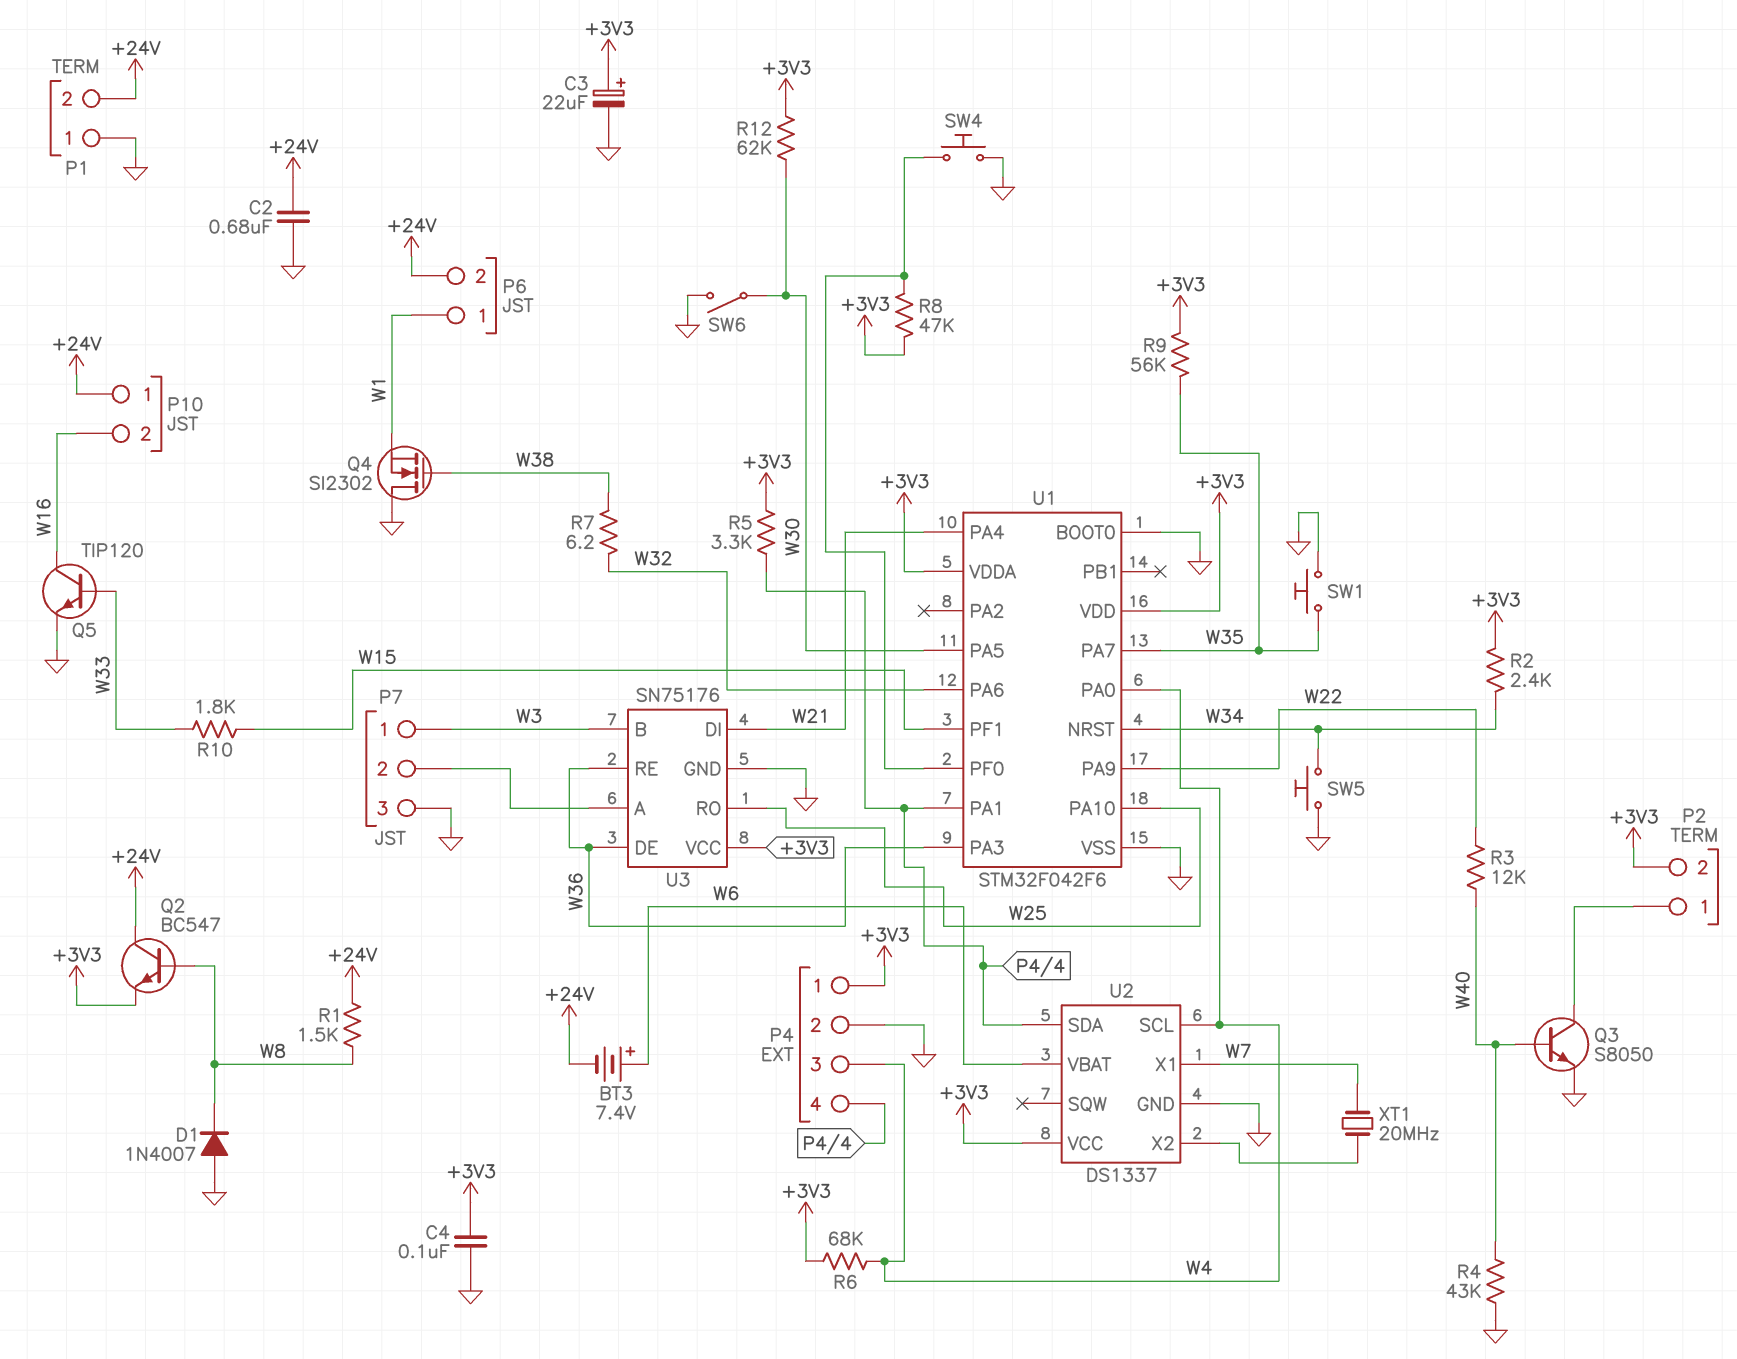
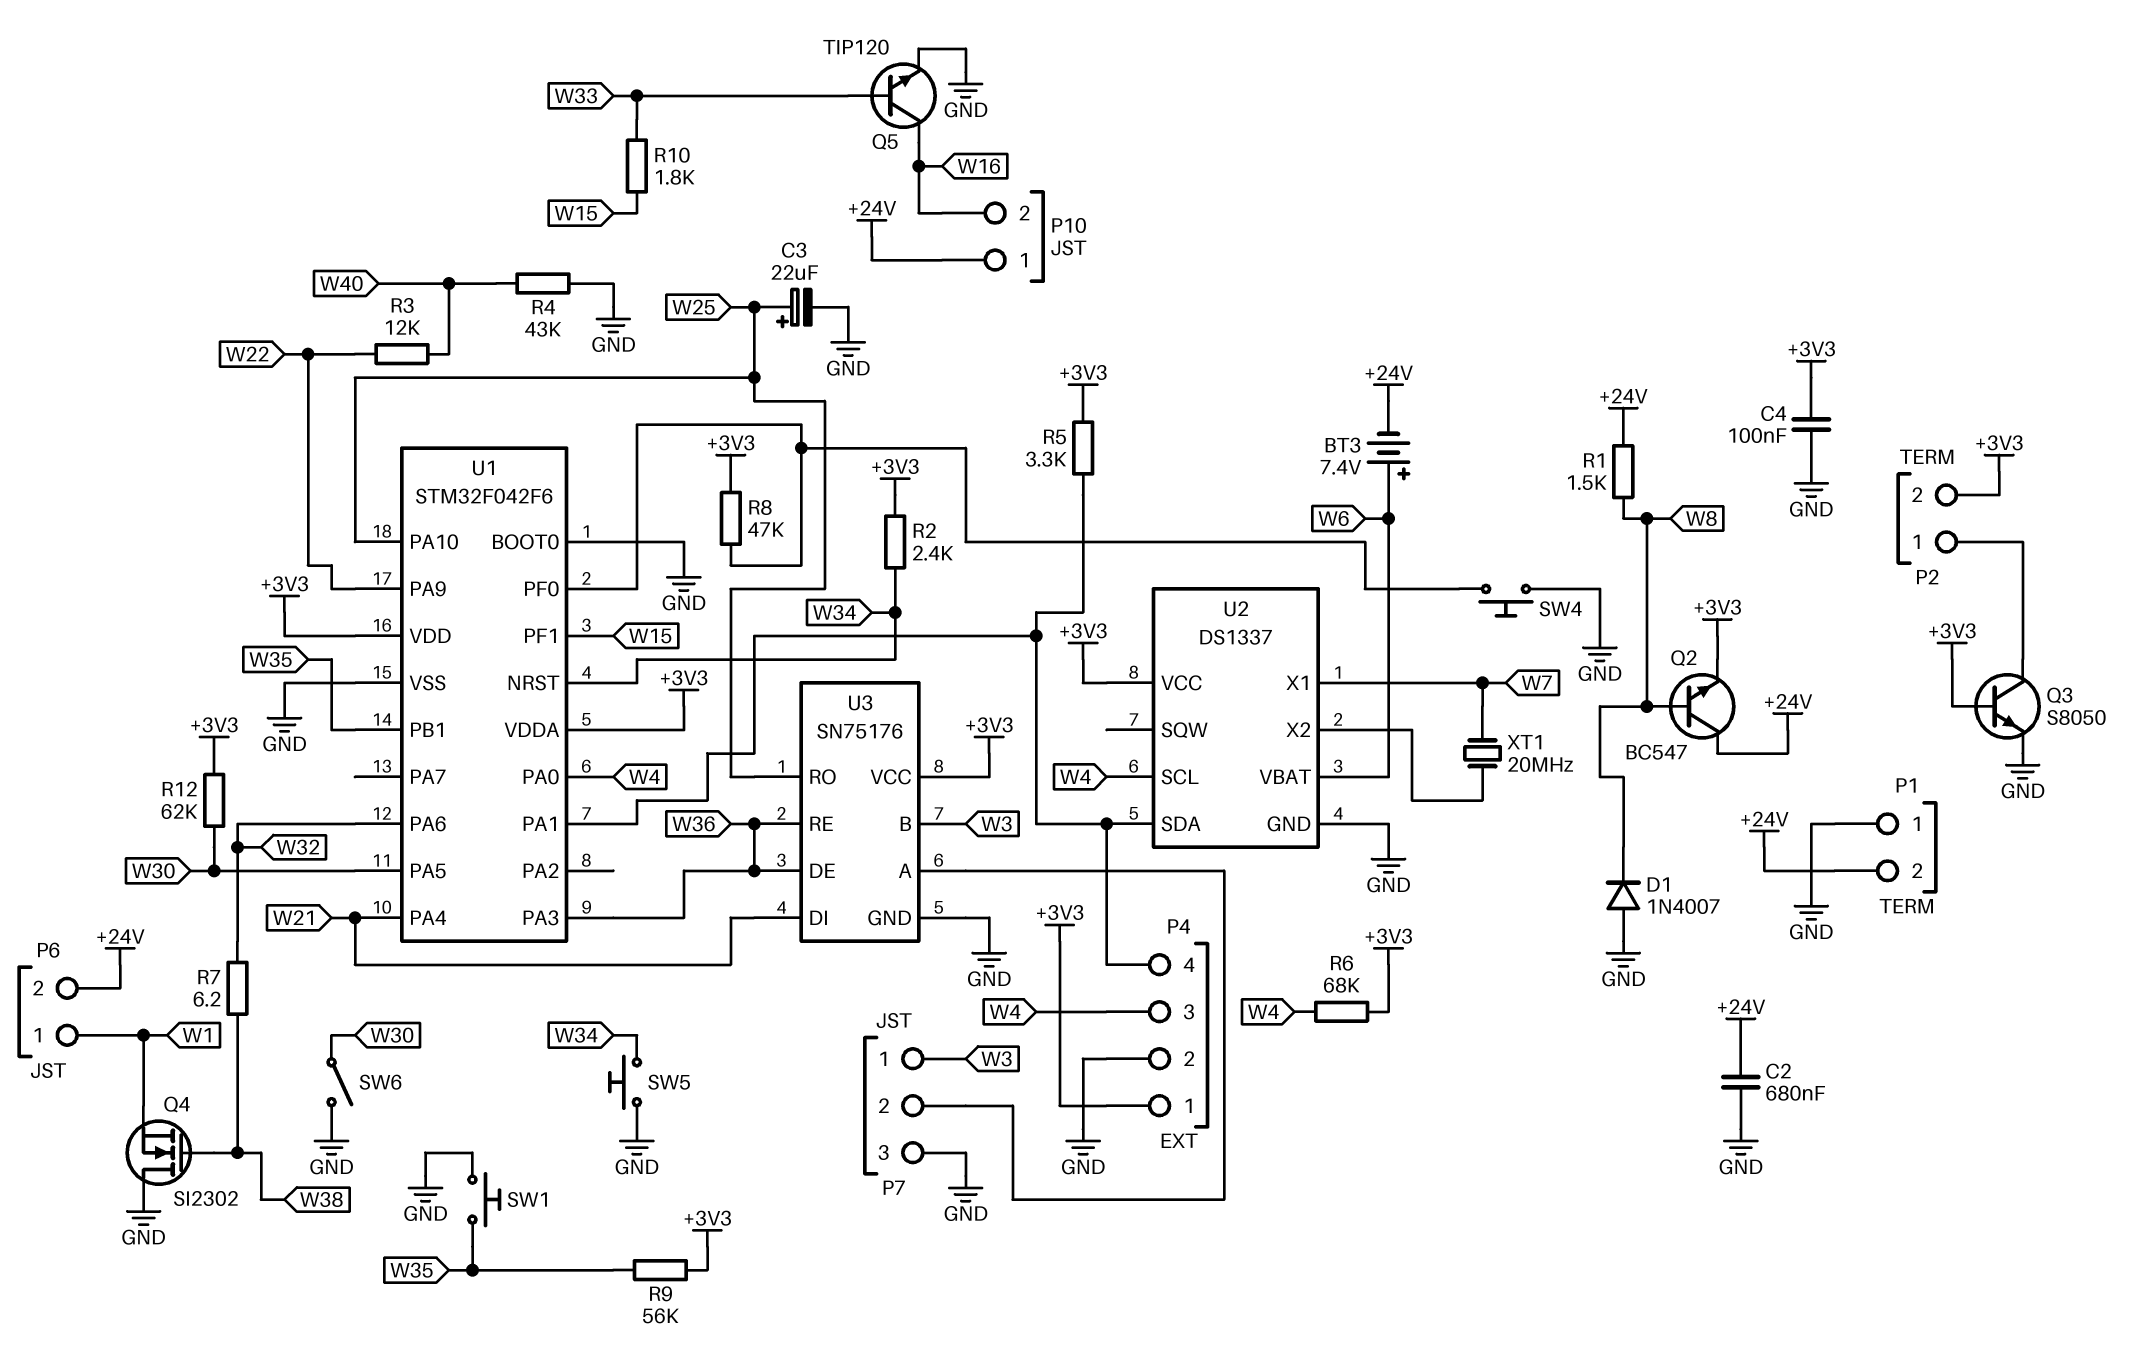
C3: 22uF (plus +3V3, minus GND) -> 22uF (plus W25, minus GND)
Q3: NPN S8050 (B W40, C P2/1, E GND) -> NPN S8050 (B +3V3, C P2/1, E GND)
U1 pin PA7: W35 -> none
U1 pin PB1: none -> W35

